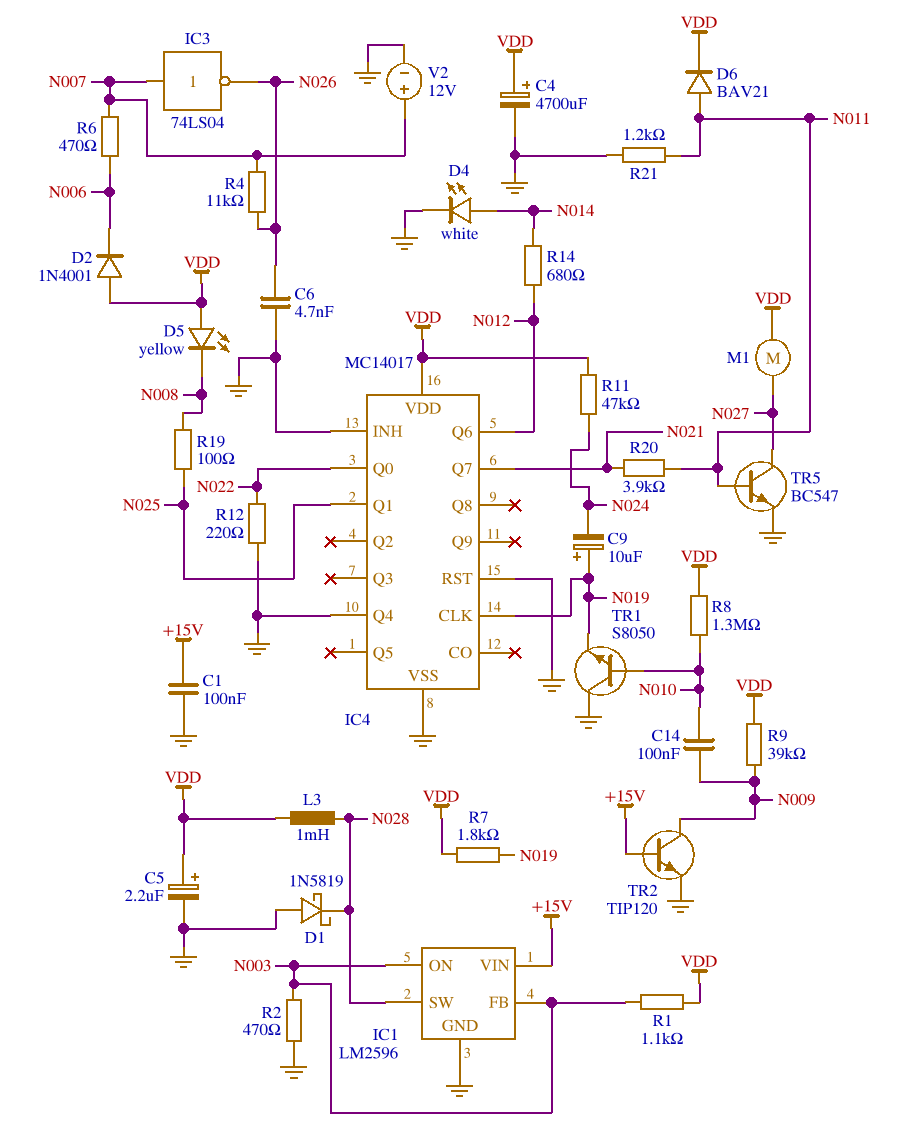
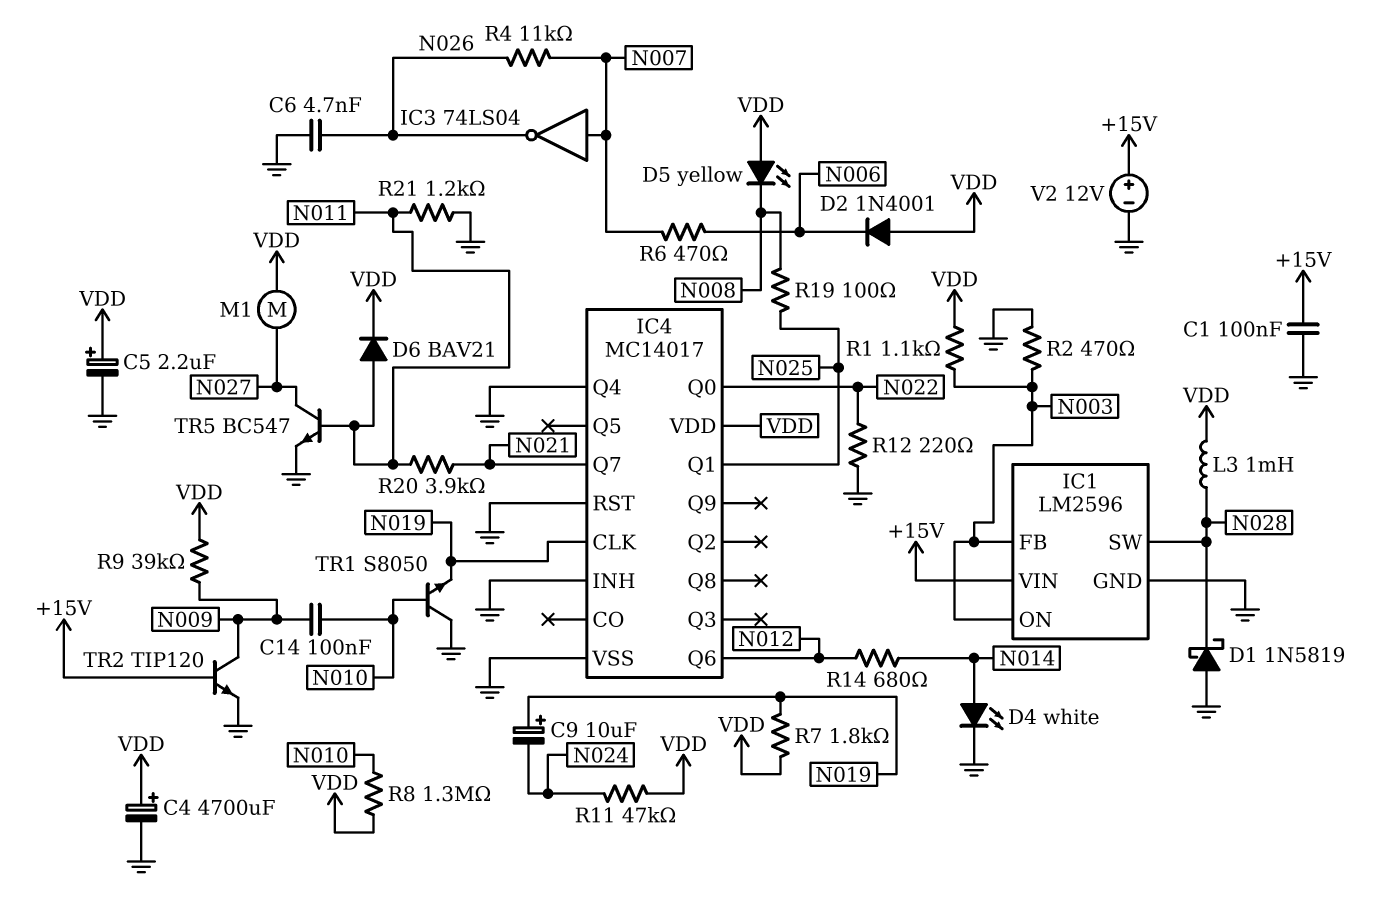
V2: 12V (plus N007, minus GND) -> 12V (plus +15V, minus GND)

